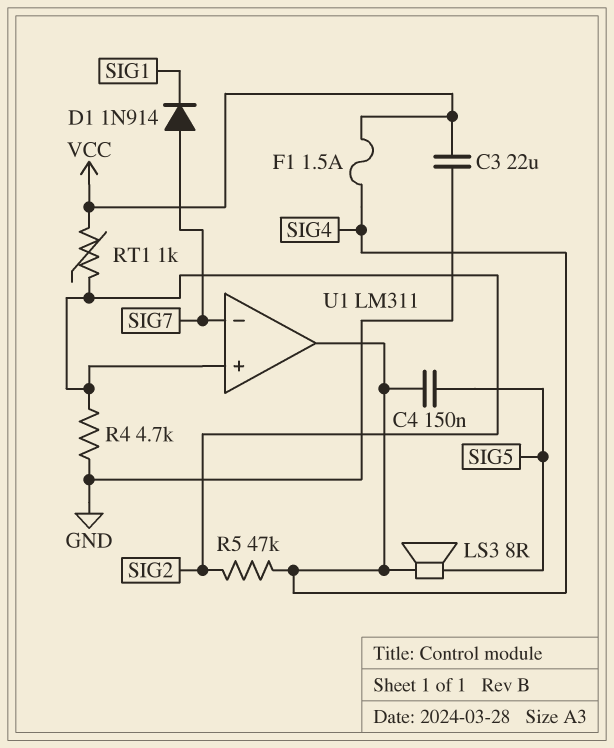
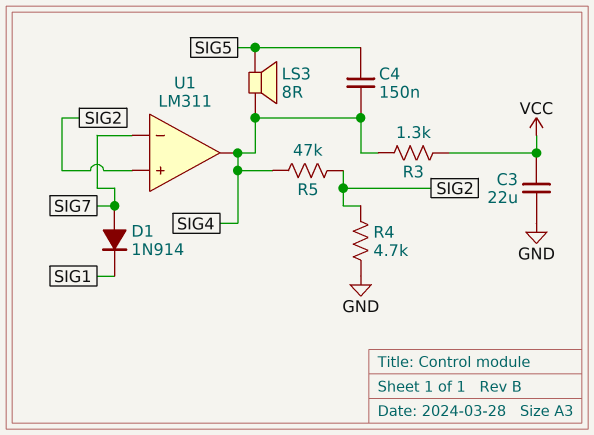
F1: 1.5A (SIG4, VCC) -> none
R3: none -> 1.3k (SIG4, VCC)
RT1: 1k (SIG2, VCC) -> none

